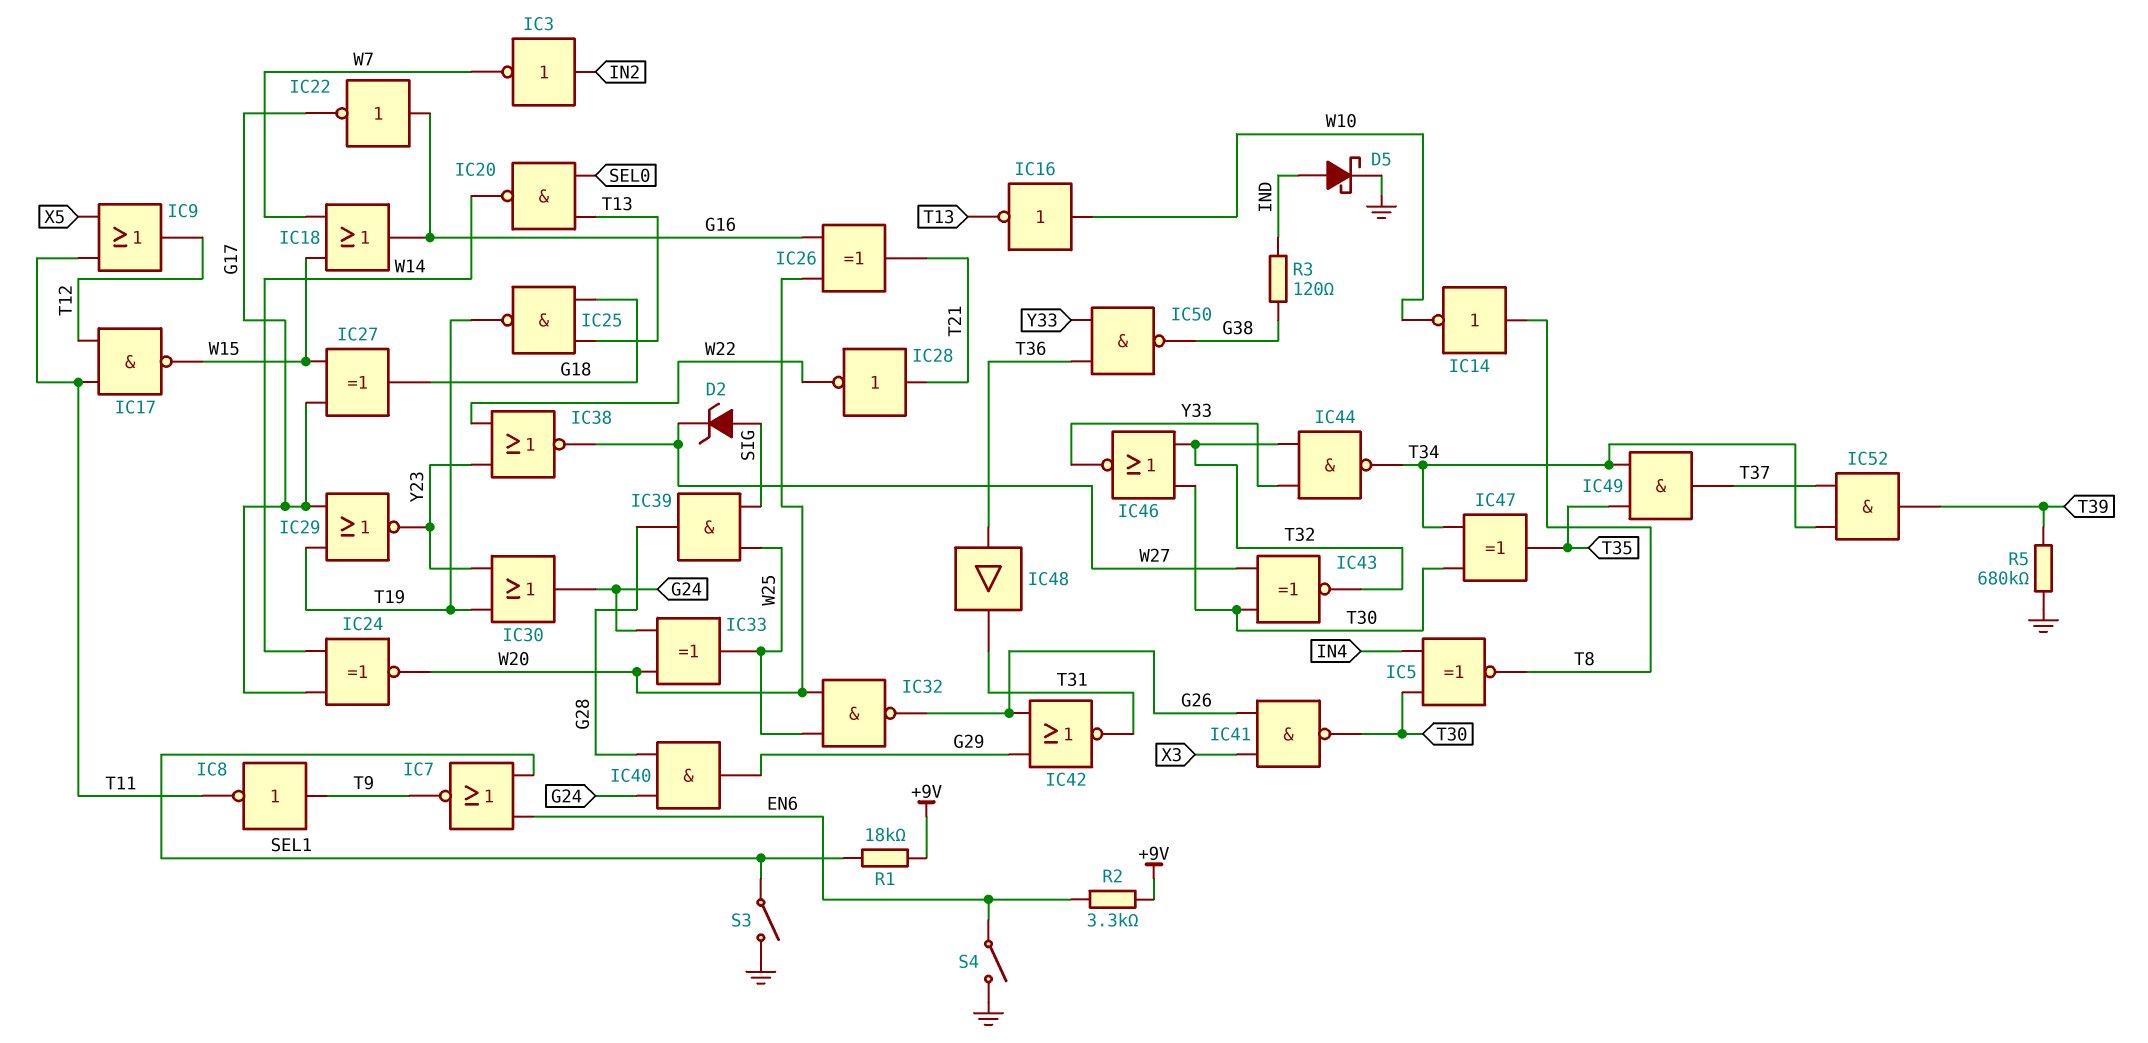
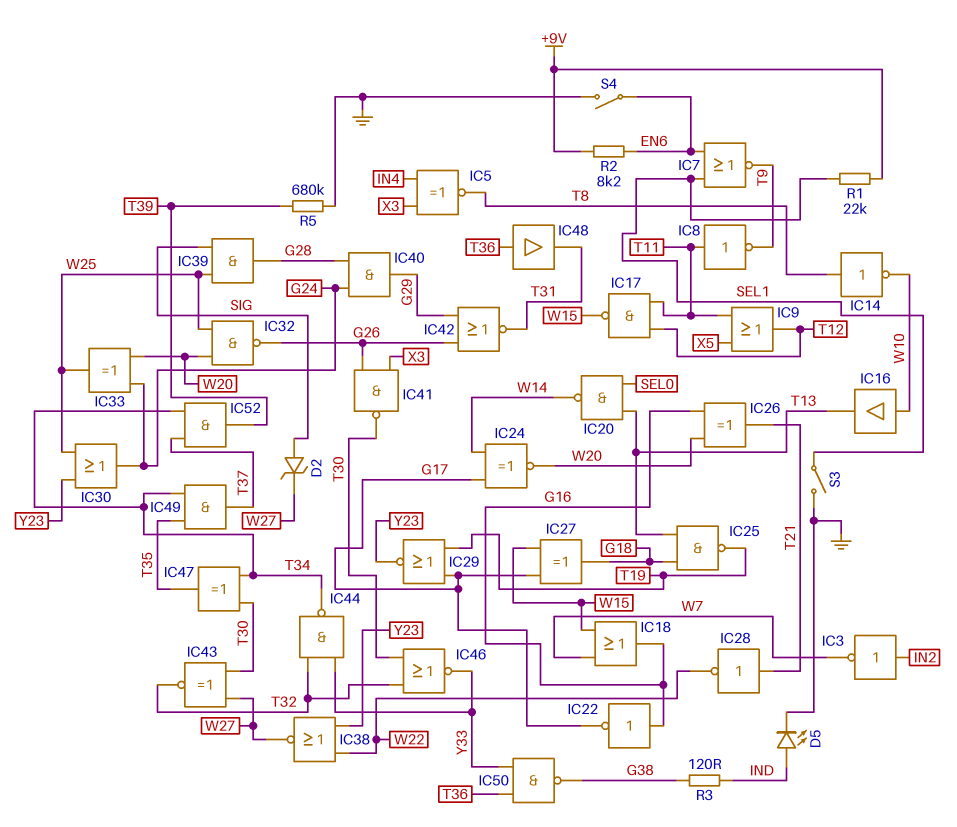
D5: schottky (A IND, K GND) -> LED (A IND, K GND)
IC5: XNOR (in IN4, in T30, out T8) -> XNOR (in IN4, in X3, out T8)
IC8: NOT (in T9, out T11) -> NOT (in T11, out T9)
IC16: NOT (in W10, out T13) -> buffer (in W10, out T13)
IC30: OR (in T19, in Y23, out G24) -> OR (in W25, in Y23, out G24)
R1: 18k (+9V, SEL1) -> 22k (+9V, SEL1)
R2: 3.3k (+9V, EN6) -> 8.2k (+9V, EN6)

